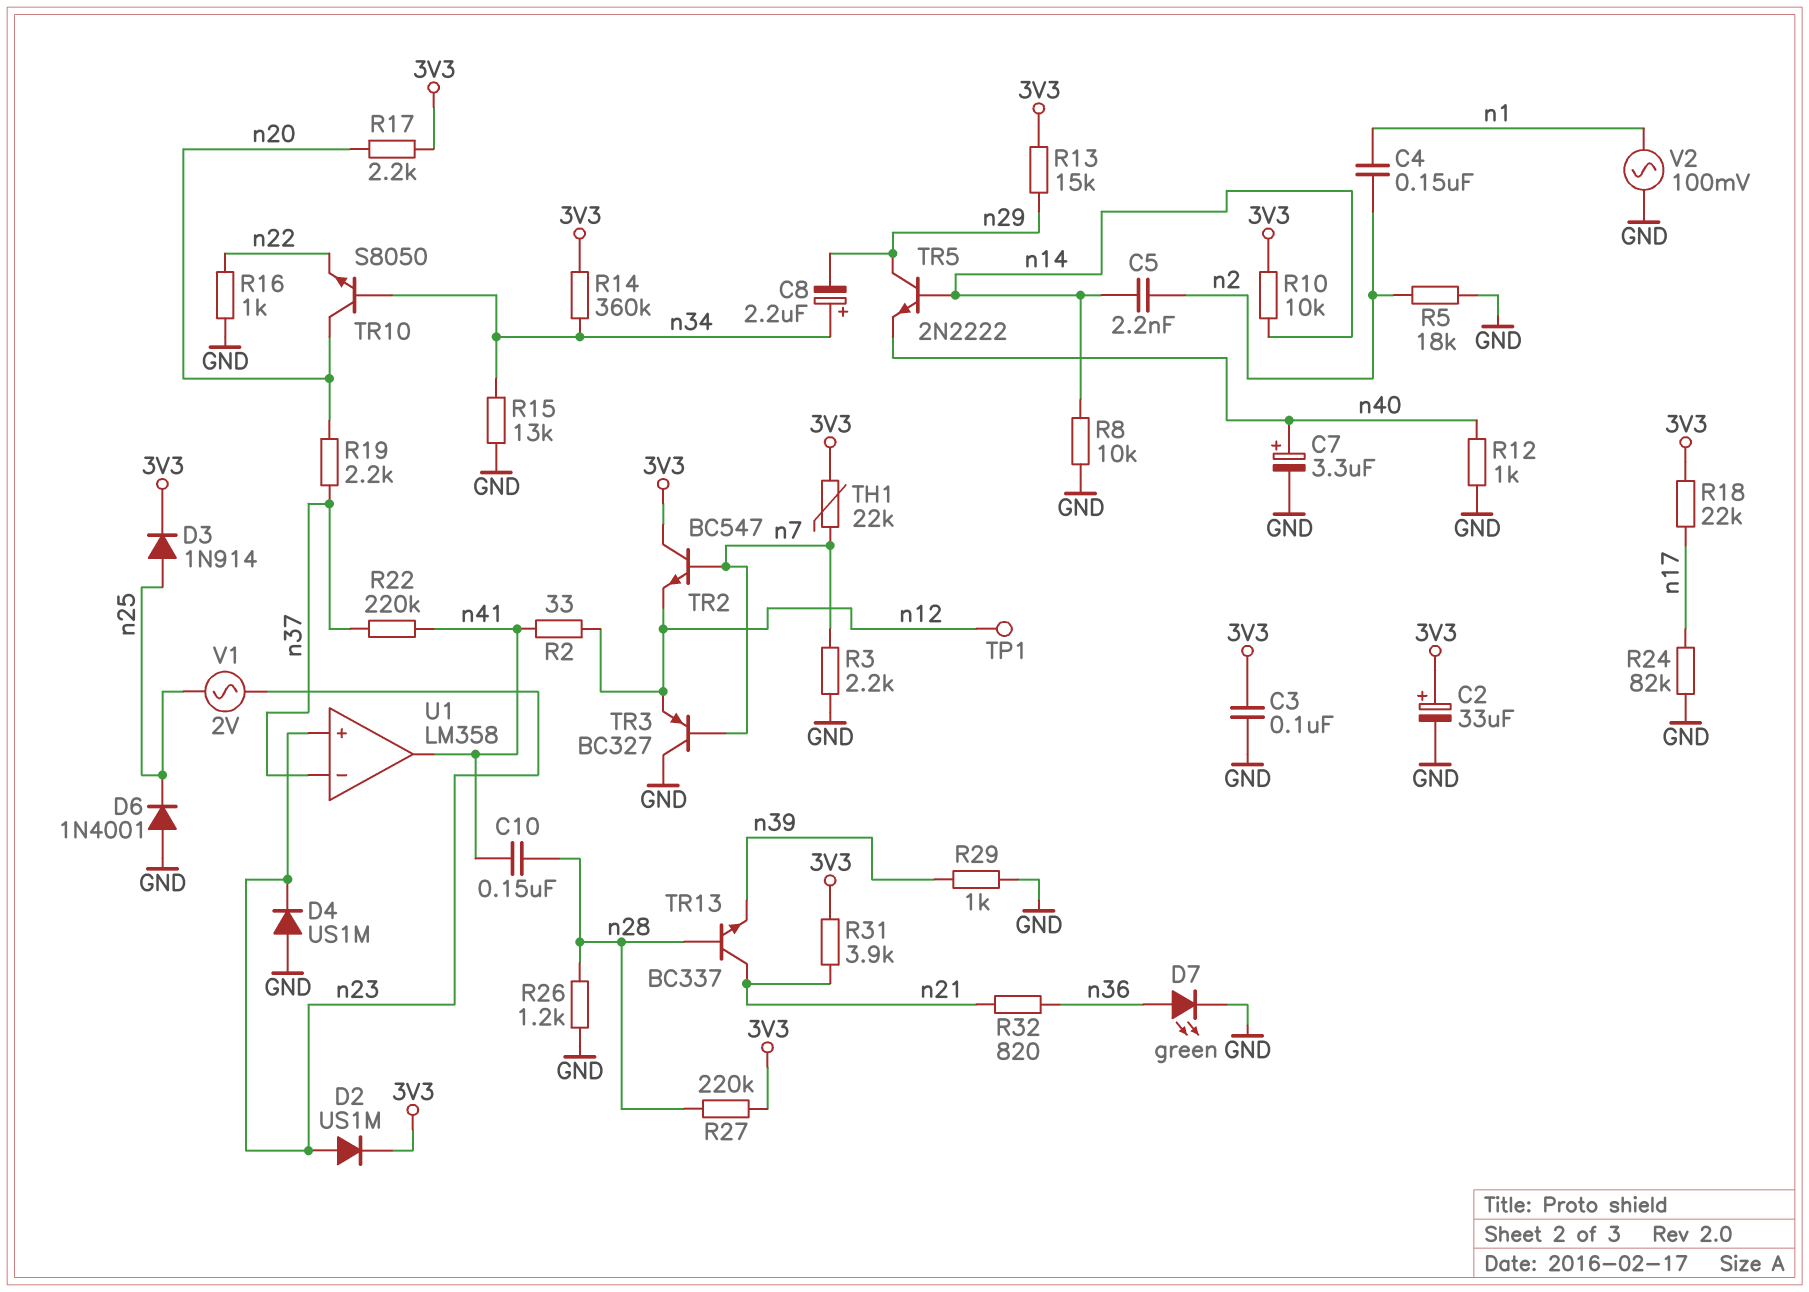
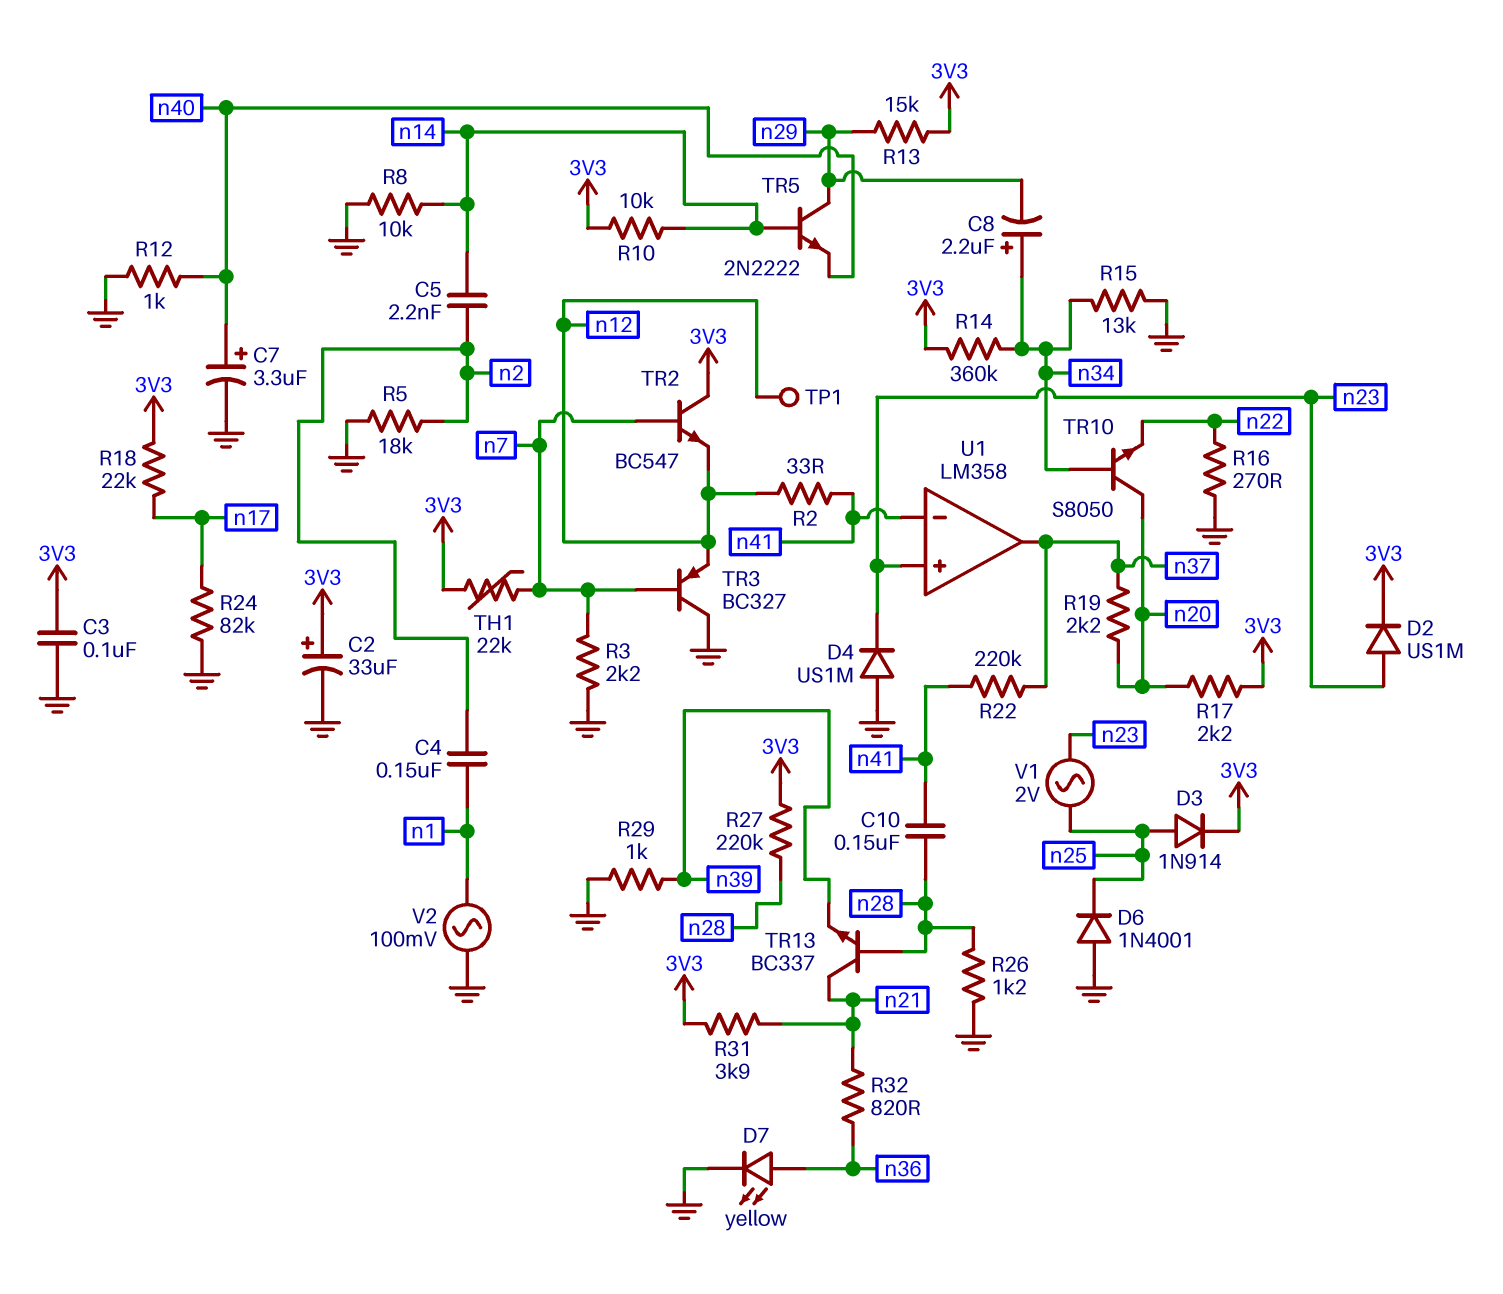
D7: LED green (A n36, K GND) -> LED yellow (A n36, K GND)
R16: 1k (GND, n22) -> 270 (GND, n22)
U1 pin in-: n37 -> n41
U1 pin out: n41 -> n37

